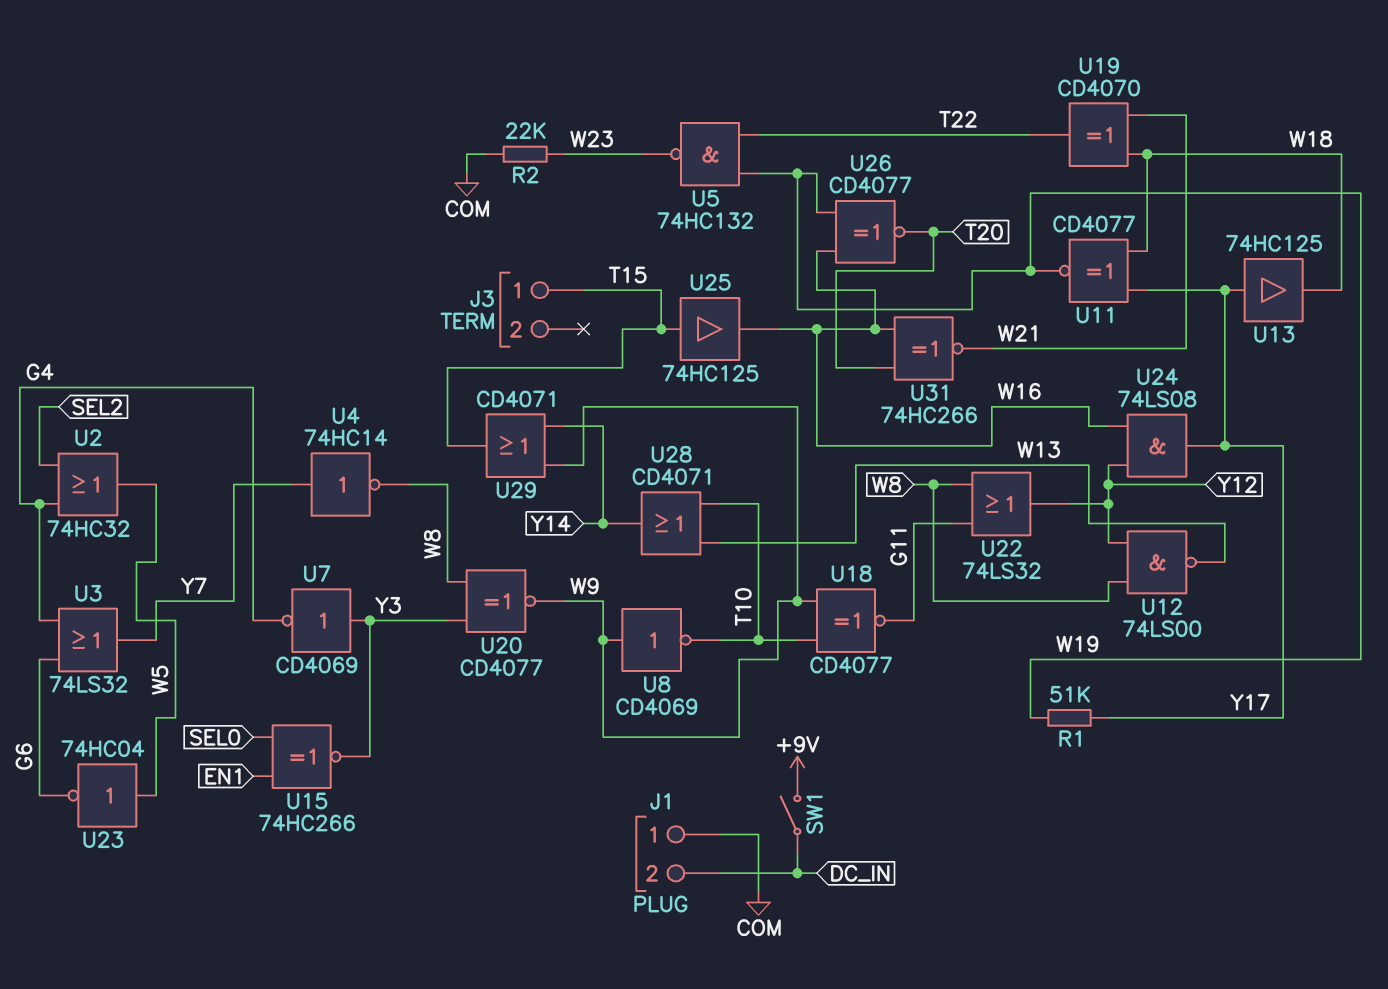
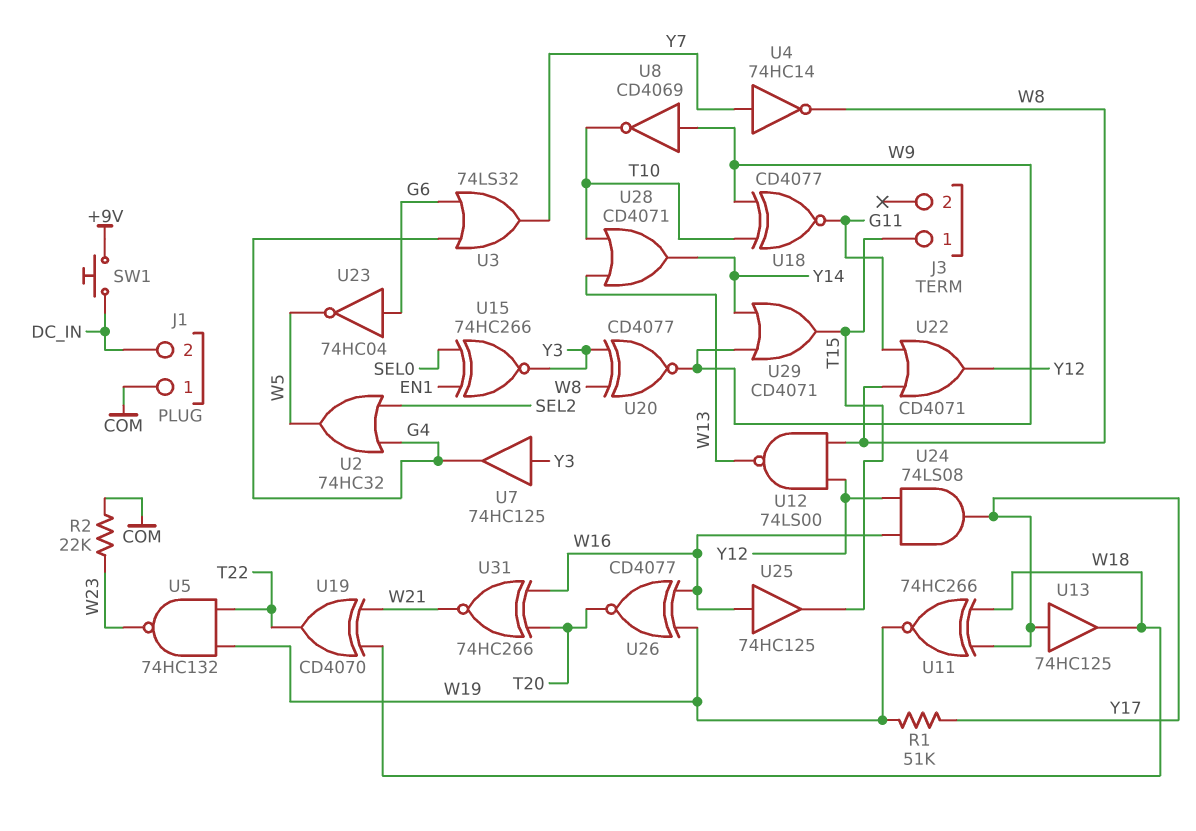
SW1: switch (+9V, DC_IN) -> button (+9V, DC_IN)
U7: NOT CD4069 (in Y3, out G4) -> buffer 74HC125 (in Y3, out G4)
U11: XNOR CD4077 (in W18, in Y17, out W19) -> XNOR 74HC266 (in W18, in Y17, out W19)
U22: OR 74LS32 (in G11, in W8, out Y12) -> OR CD4071 (in G11, in W8, out Y12)
U23: NOT 74HC04 (in W5, out G6) -> NOT 74HC04 (in G6, out W5)
U25: buffer 74HC125 (in T15, out W16) -> buffer 74HC125 (in W16, out T15)

